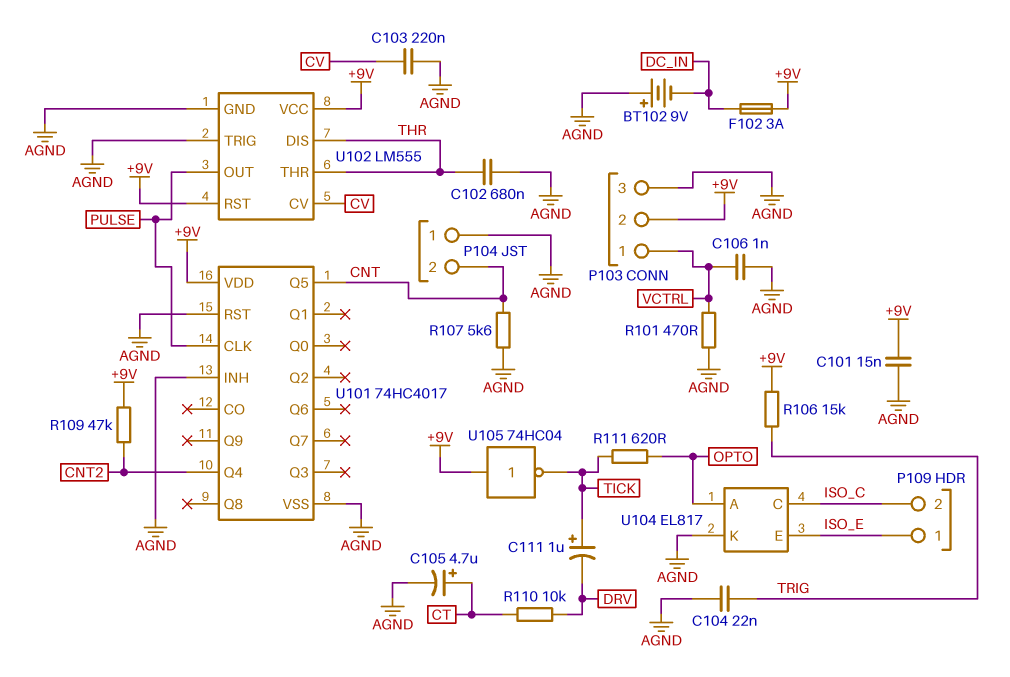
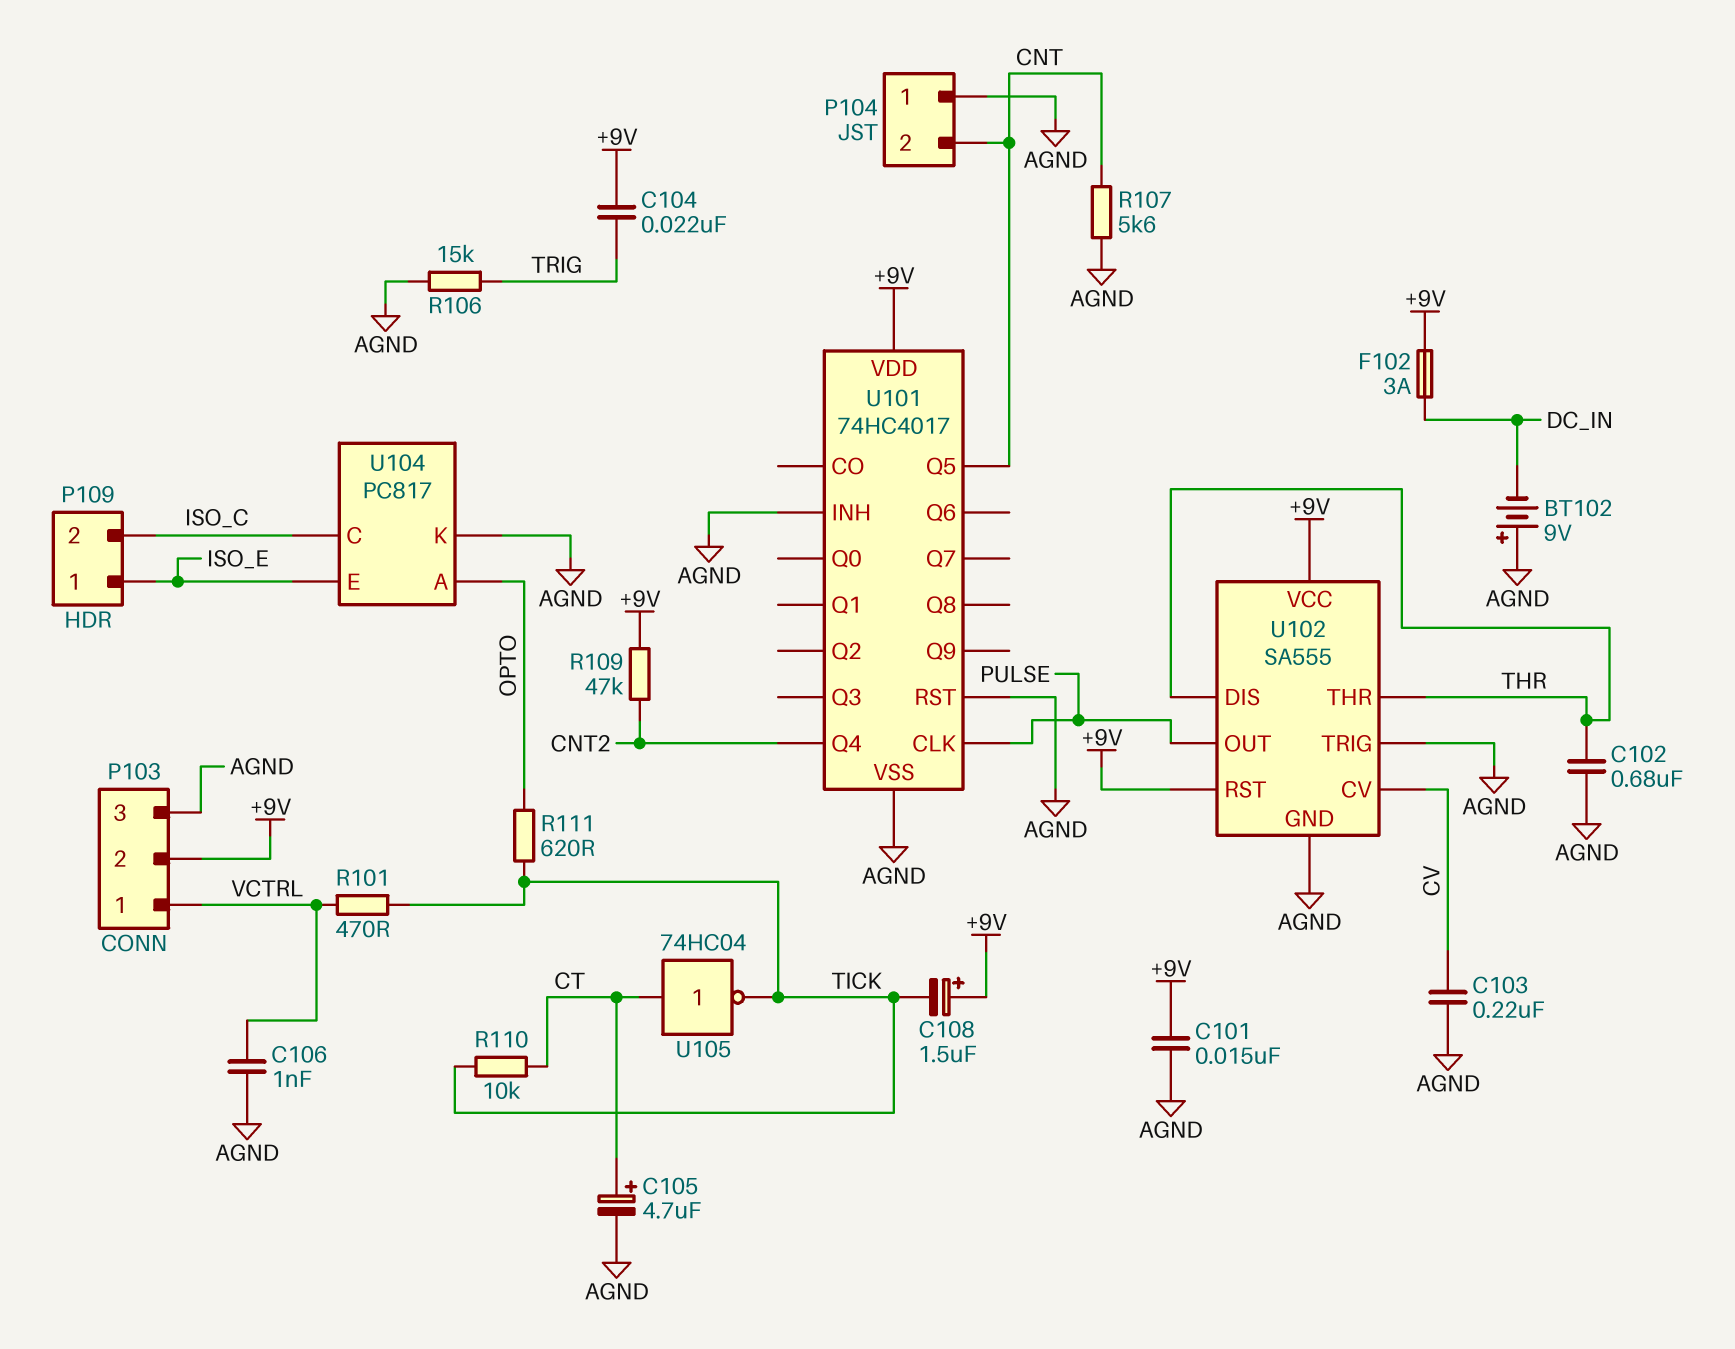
C104: 22nF (AGND, TRIG) -> 22nF (+9V, TRIG)
C108: none -> 1.5uF (plus +9V, minus TICK)
C111: 1uF (plus TICK, minus DRV) -> none
R101: 470 (AGND, VCTRL) -> 470 (TICK, VCTRL)
R106: 15k (+9V, TRIG) -> 15k (AGND, TRIG)
R110: 10k (CT, DRV) -> 10k (CT, TICK)
U102: LM555 -> SA555
U104: EL817 -> PC817
U105: NOT 74HC04 (in +9V, out TICK) -> NOT 74HC04 (in CT, out TICK)

